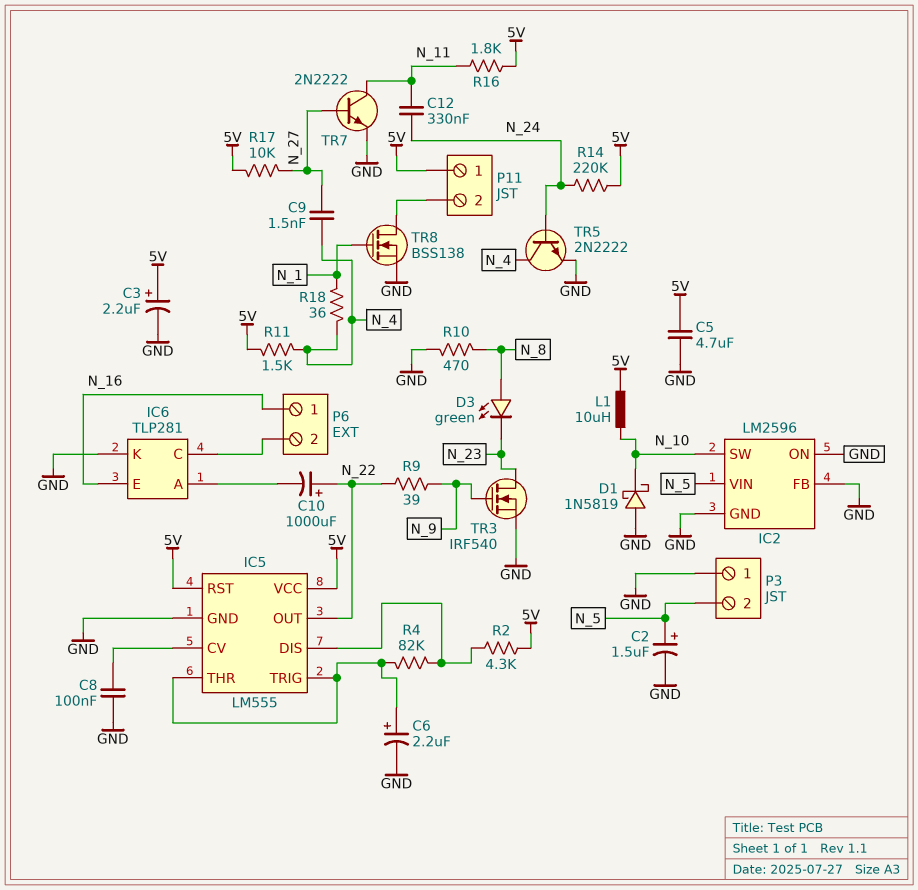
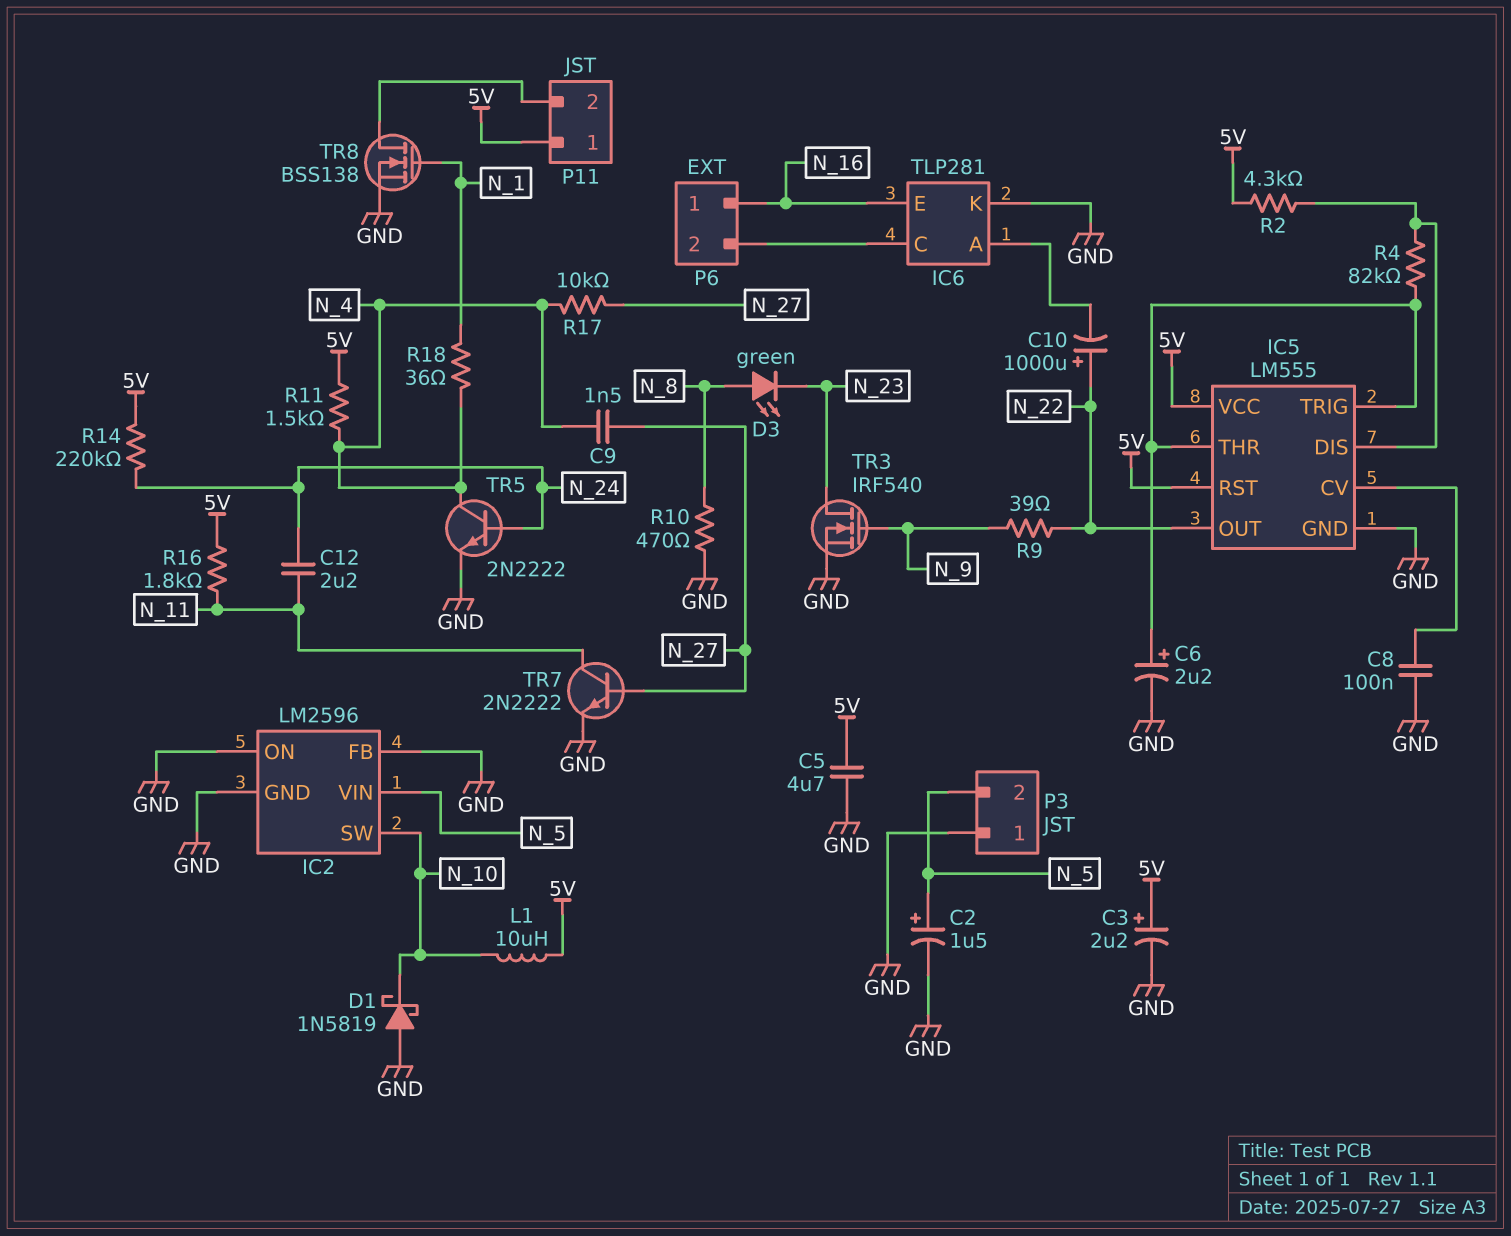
C12: 330nF (N_11, N_24) -> 2.2uF (N_11, N_24)
R17: 10k (5V, N_27) -> 10k (N_4, N_27)

